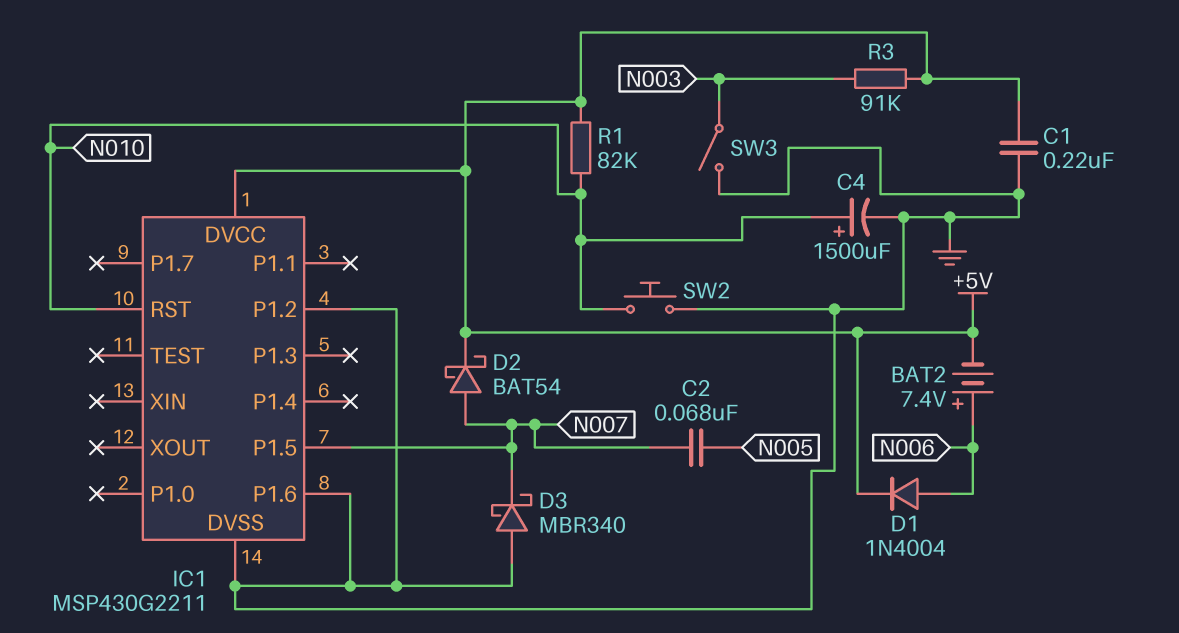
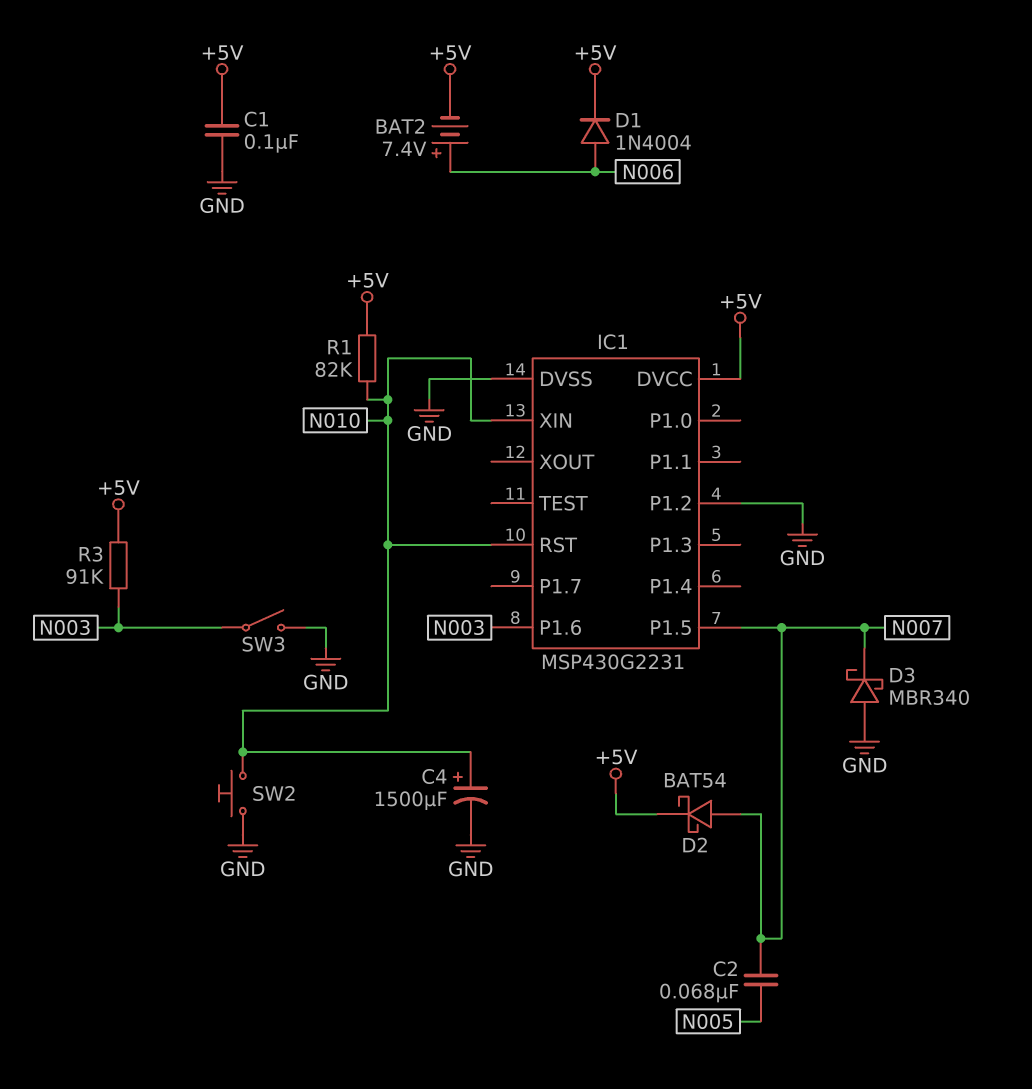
C1: 220nF (+5V, GND) -> 100nF (+5V, GND)
IC1: MSP430G2211 -> MSP430G2231
IC1 pin P1.6: GND -> N003
IC1 pin XIN: none -> N010

